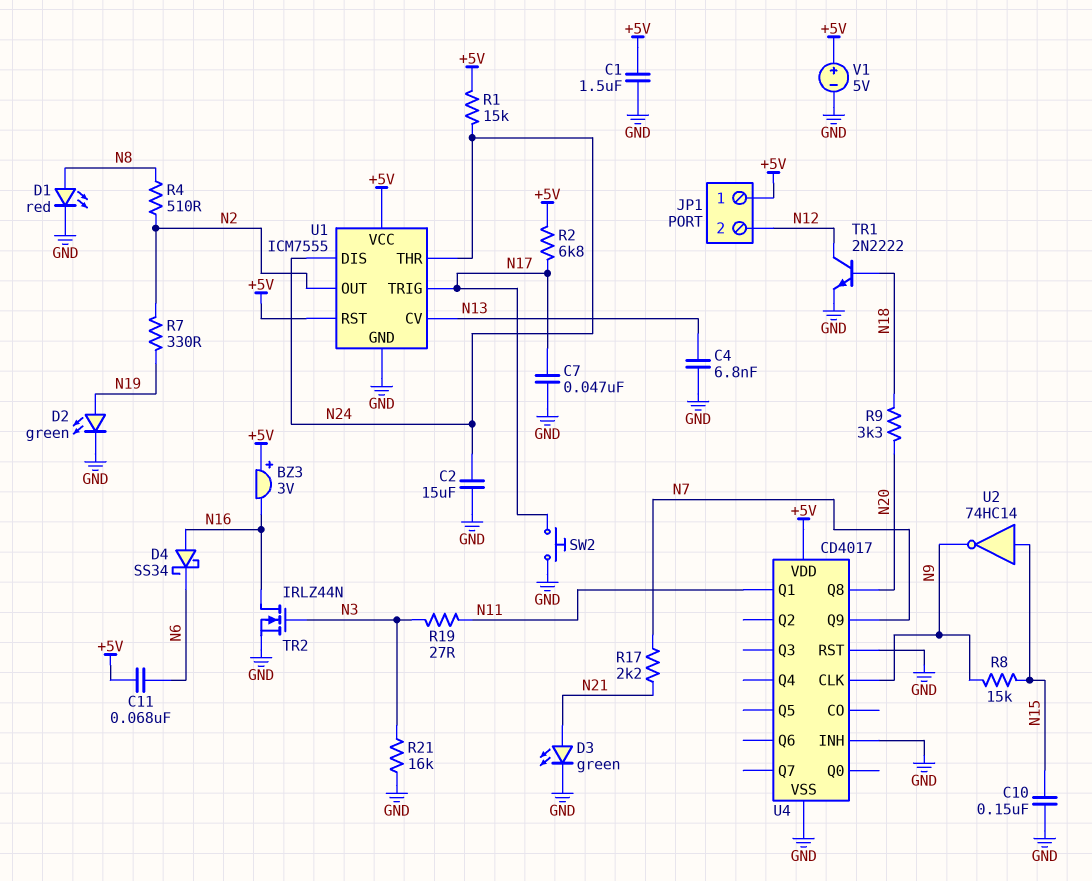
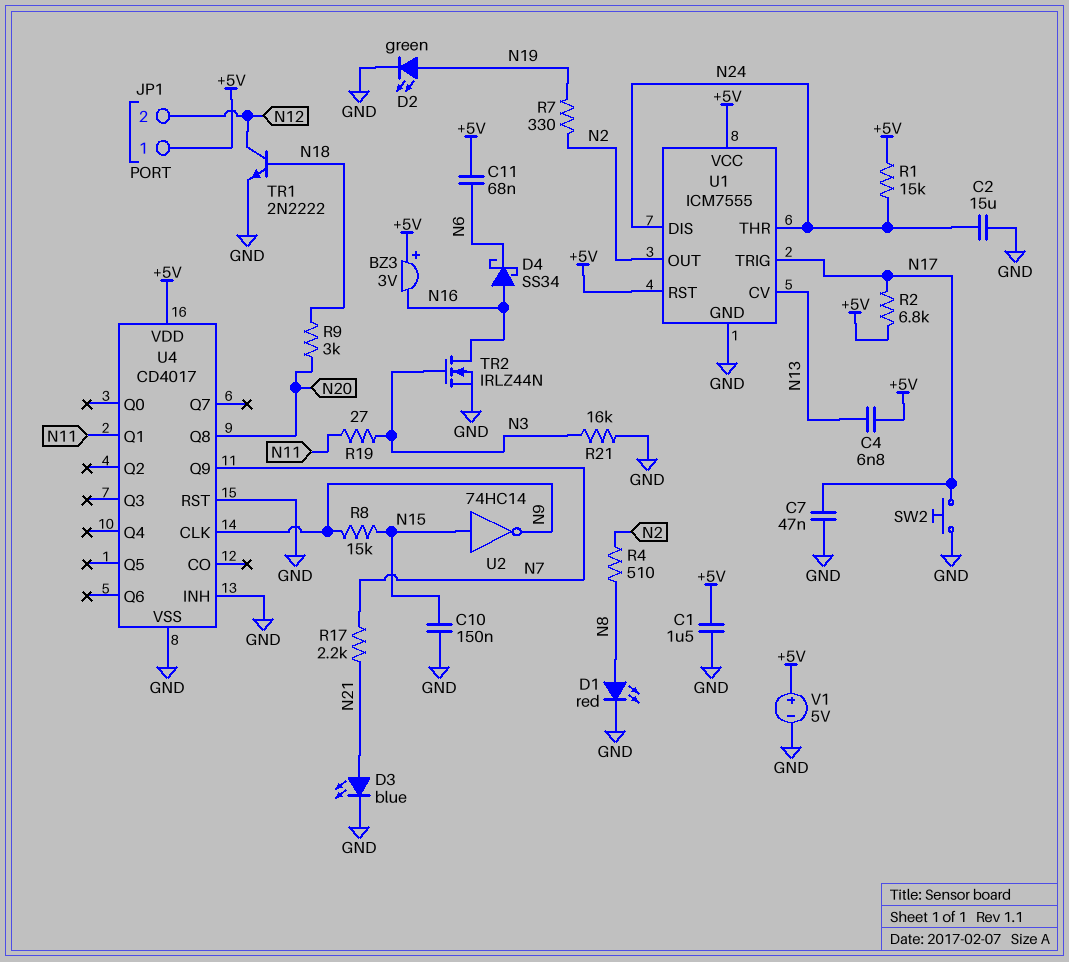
C4: 6.8nF (GND, N13) -> 6.8nF (+5V, N13)
D3: LED green (A N21, K GND) -> LED blue (A N21, K GND)
R9: 3.3k (N18, N20) -> 3k (N18, N20)

